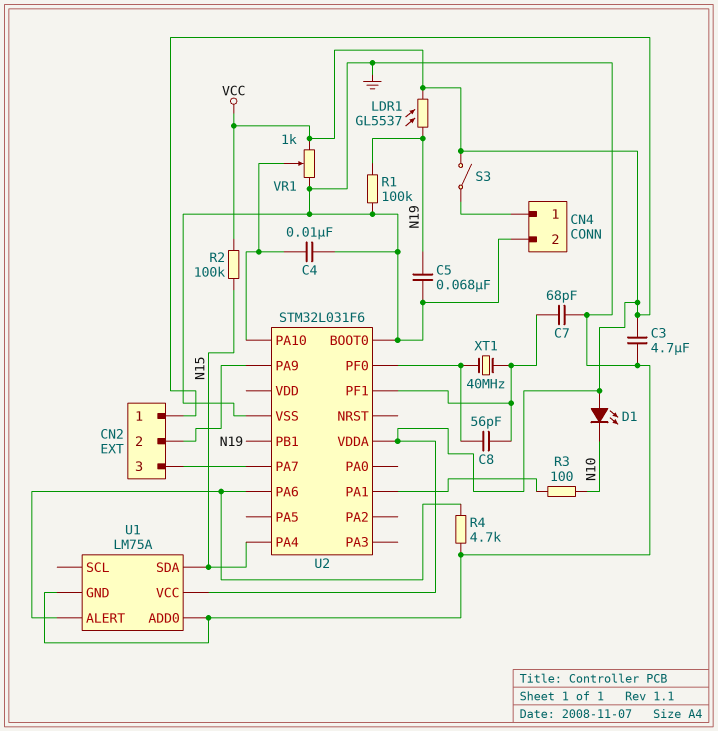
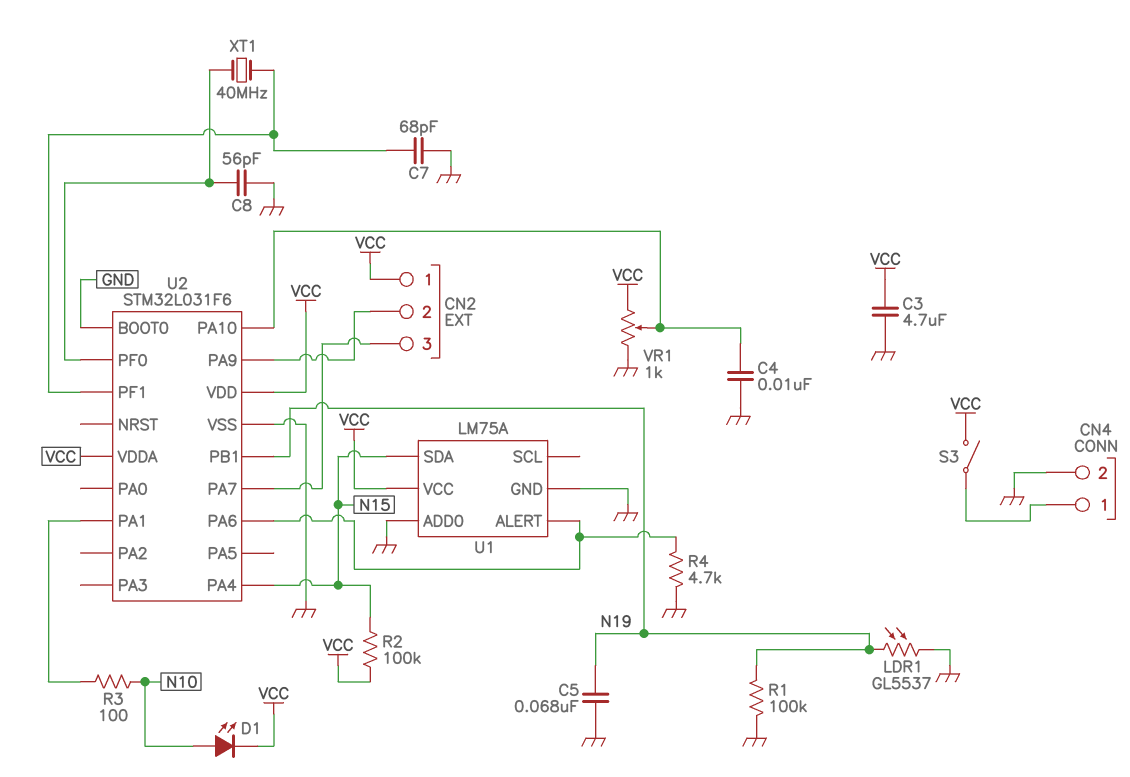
C8: 56pF (U2/PF0, U2/PF1) -> 56pF (GND, U2/PF0)
D1: LED (A VCC, K N10) -> LED (A N10, K VCC)
LDR1: GL5537 (N19, VCC) -> GL5537 (GND, N19)
U2 pin VDD: none -> VCC

